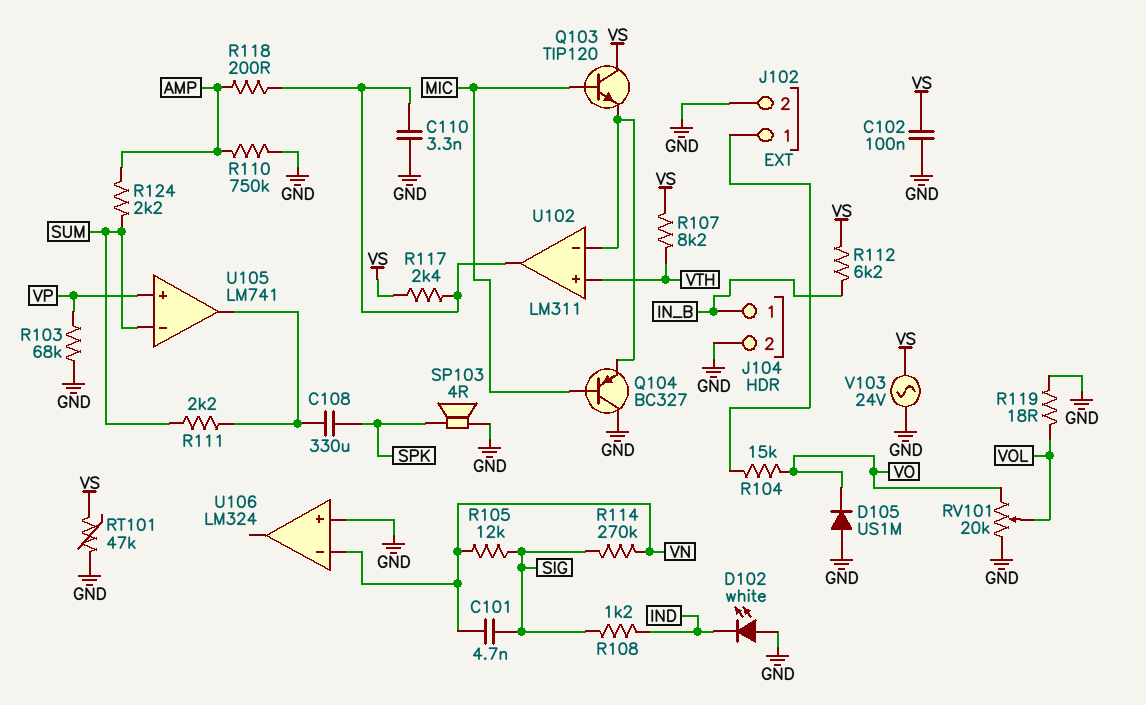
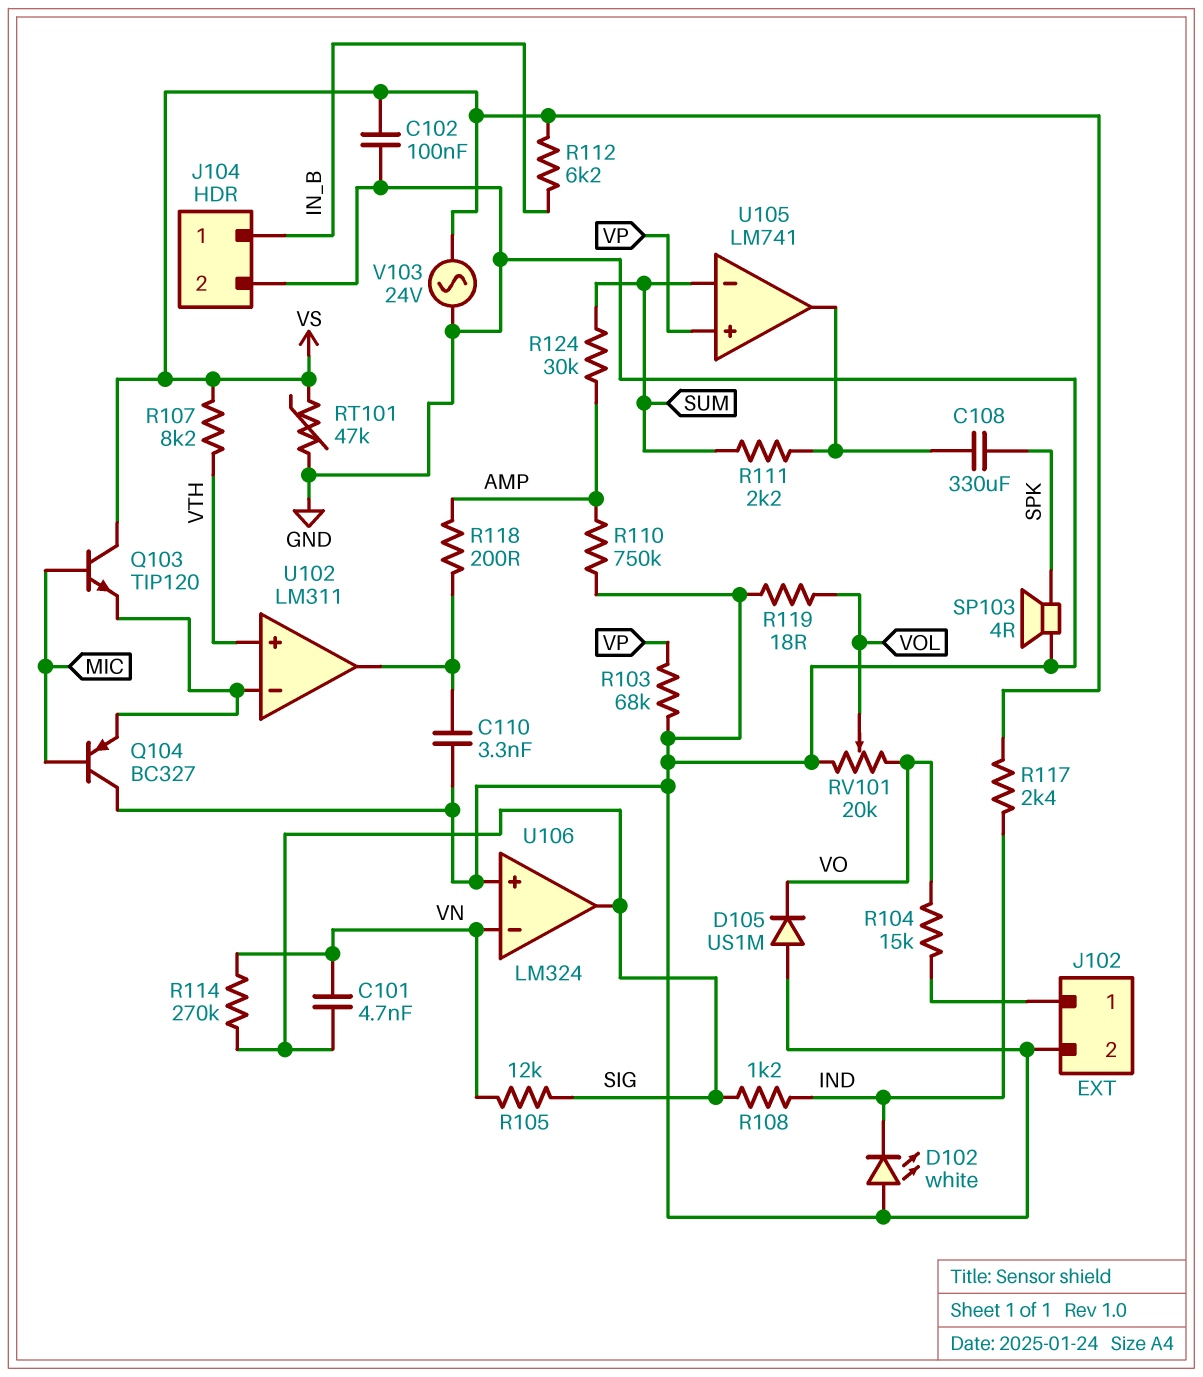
R117: 2.4k (U102/out, VS) -> 2.4k (IND, VS)
R124: 2.2k (AMP, SUM) -> 30k (AMP, SUM)
U106 pin out: none -> SIG

